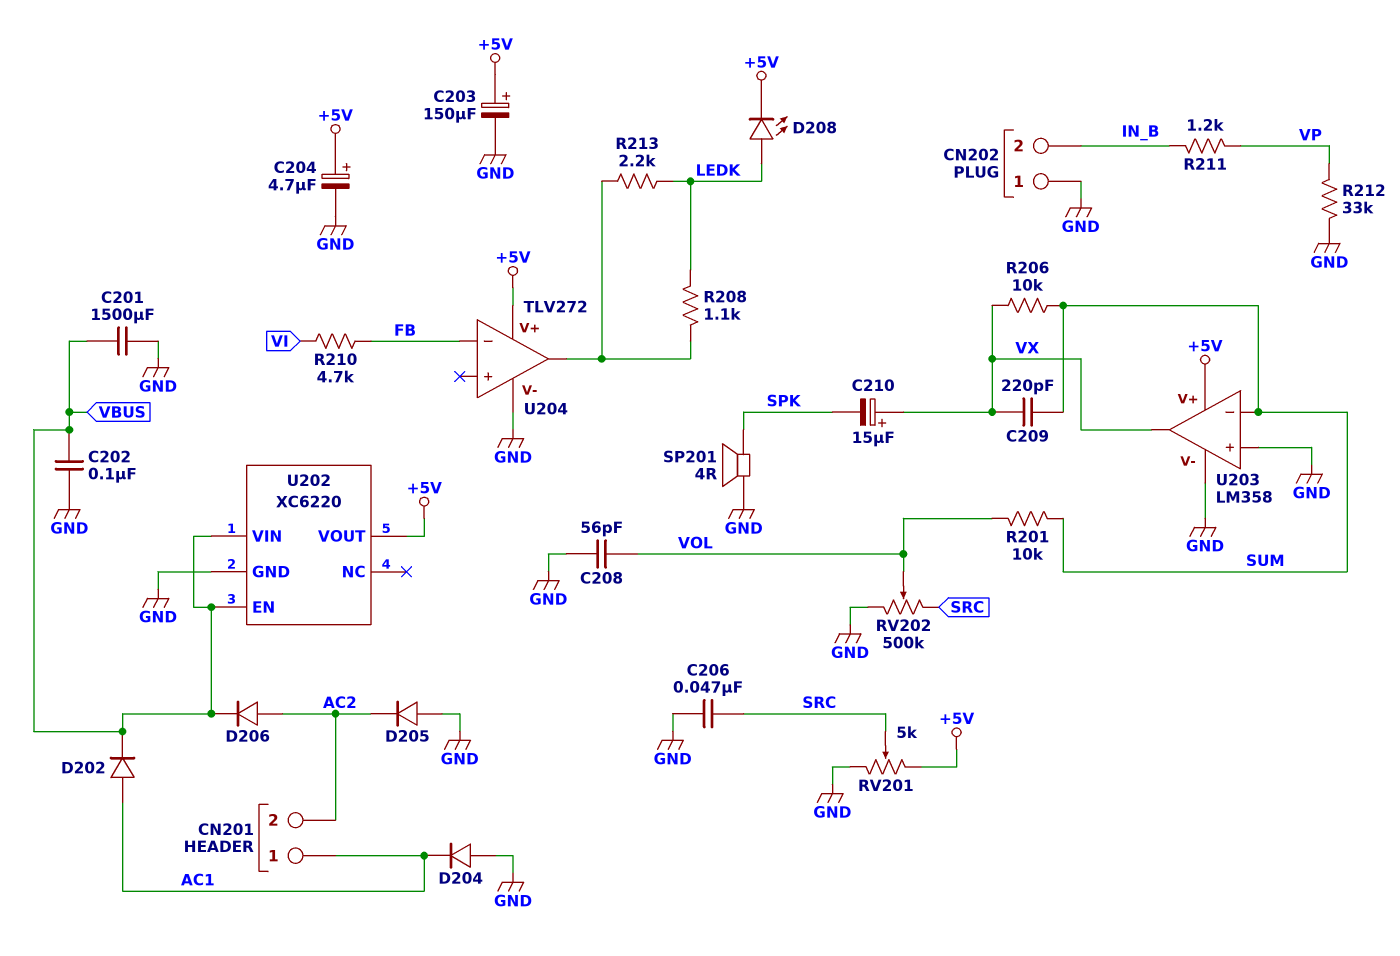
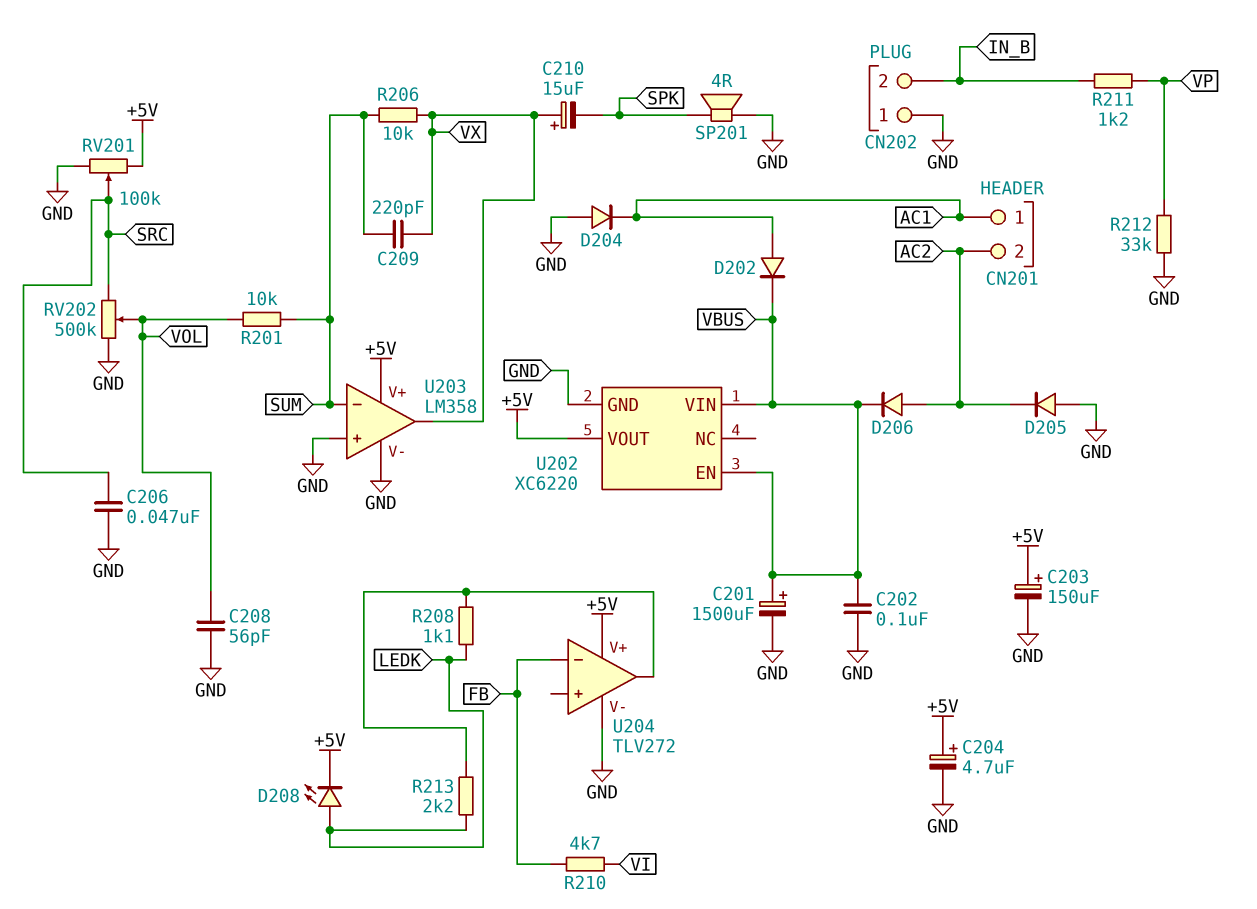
C201: 1500uF (GND, VBUS) -> 1500uF (plus VBUS, minus GND)
RV201: 5k (+5V, GND, wiper SRC) -> 100k (+5V, GND, wiper SRC)

